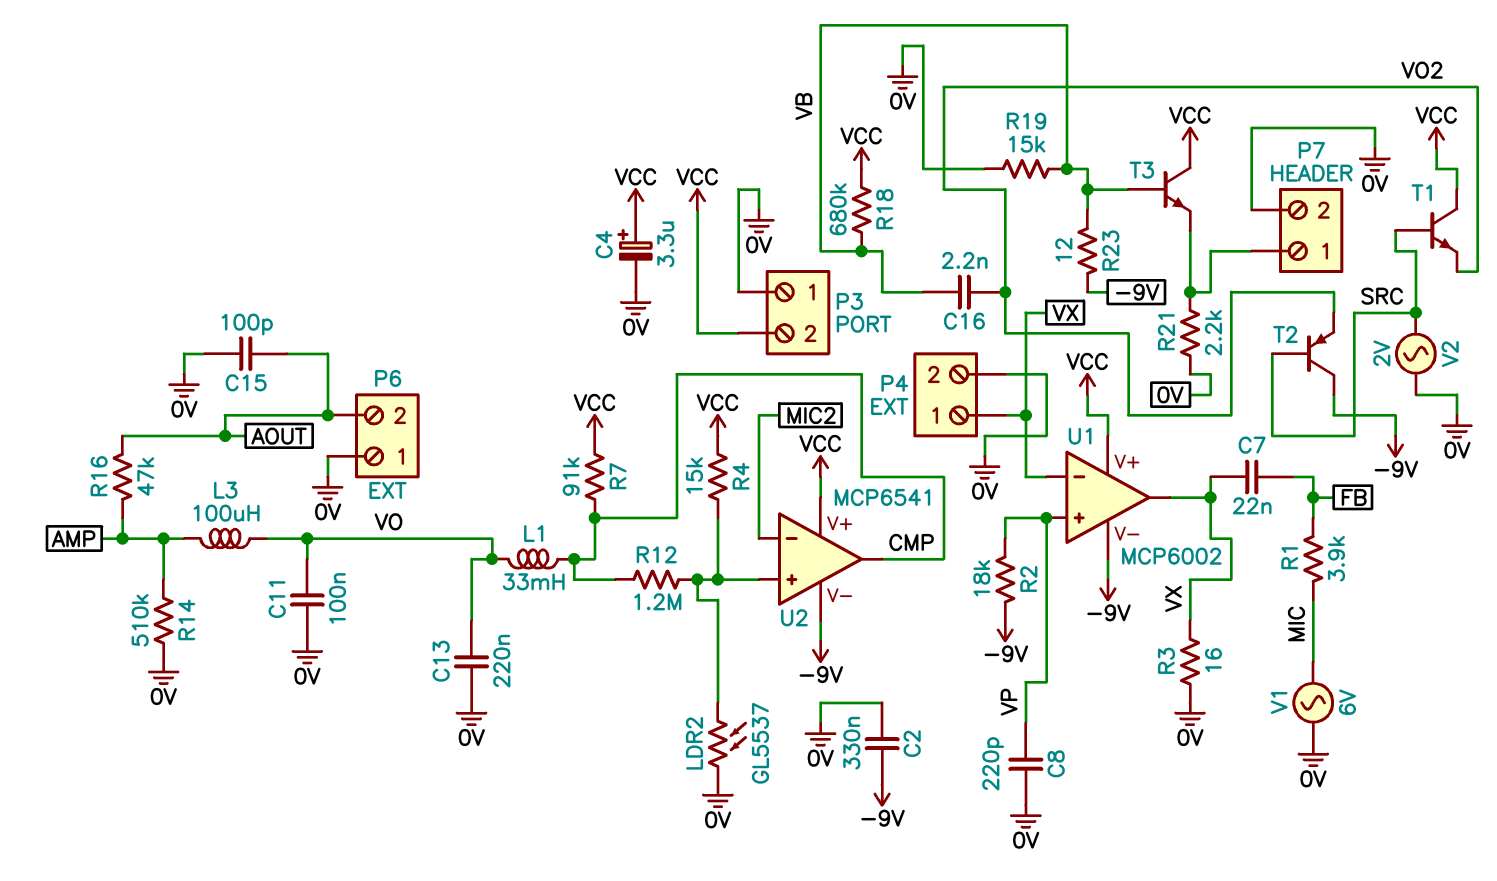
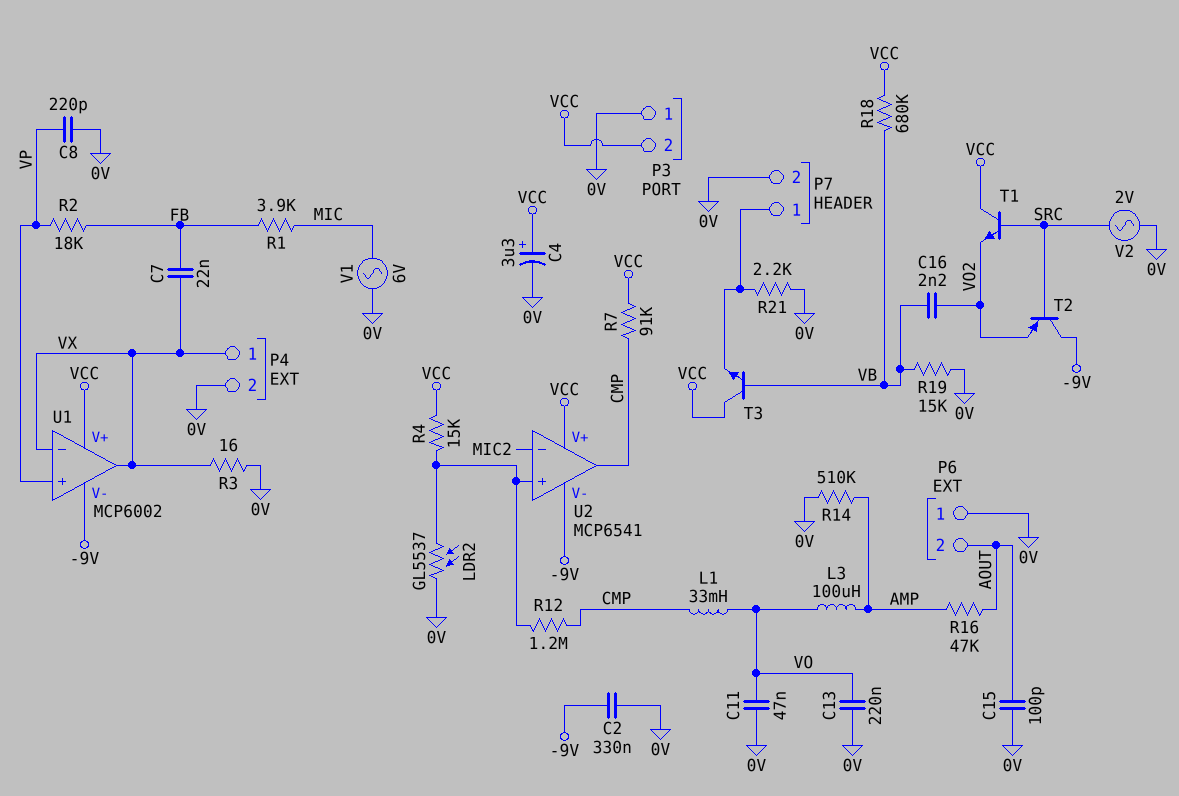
C11: 100nF (0V, VO) -> 47nF (0V, VO)
R2: 18k (-9V, VP) -> 18k (FB, VP)
R23: 12 (-9V, VB) -> none

